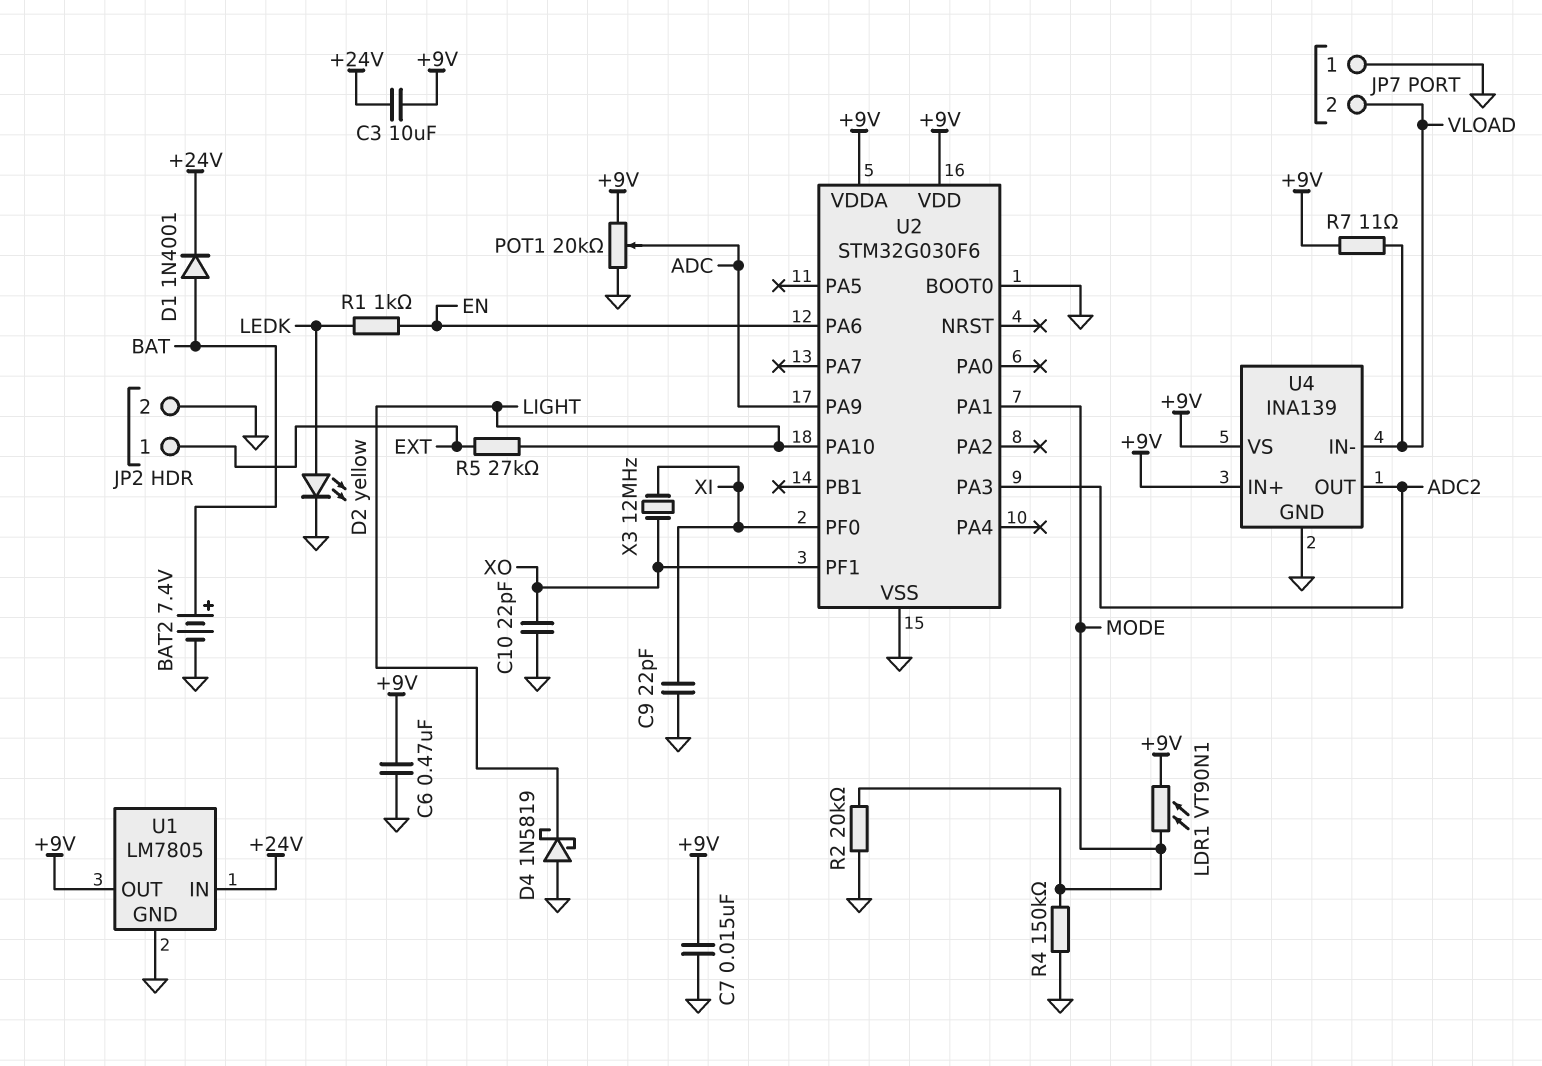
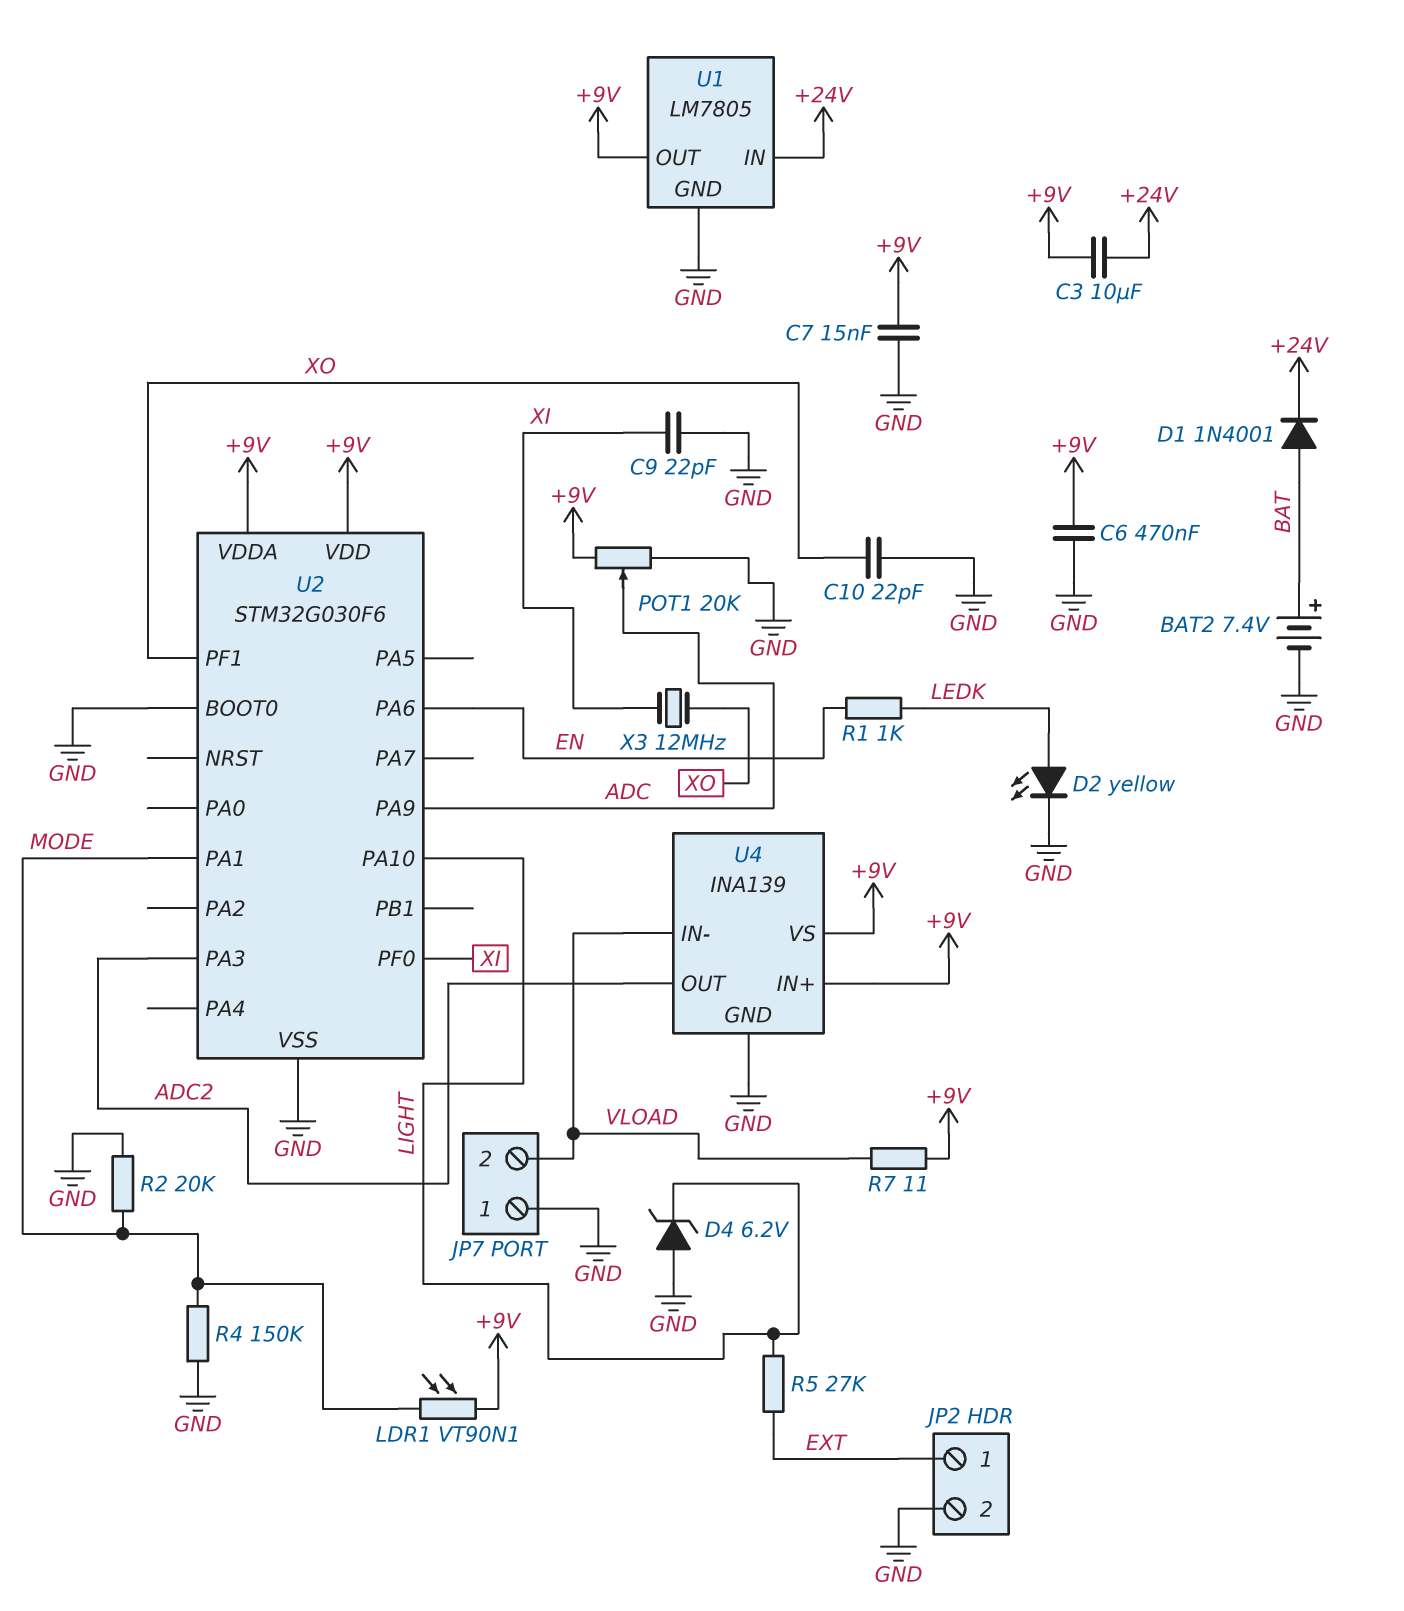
D4: schottky 1N5819 (A GND, K LIGHT) -> zener 6.2V (A GND, K LIGHT)

